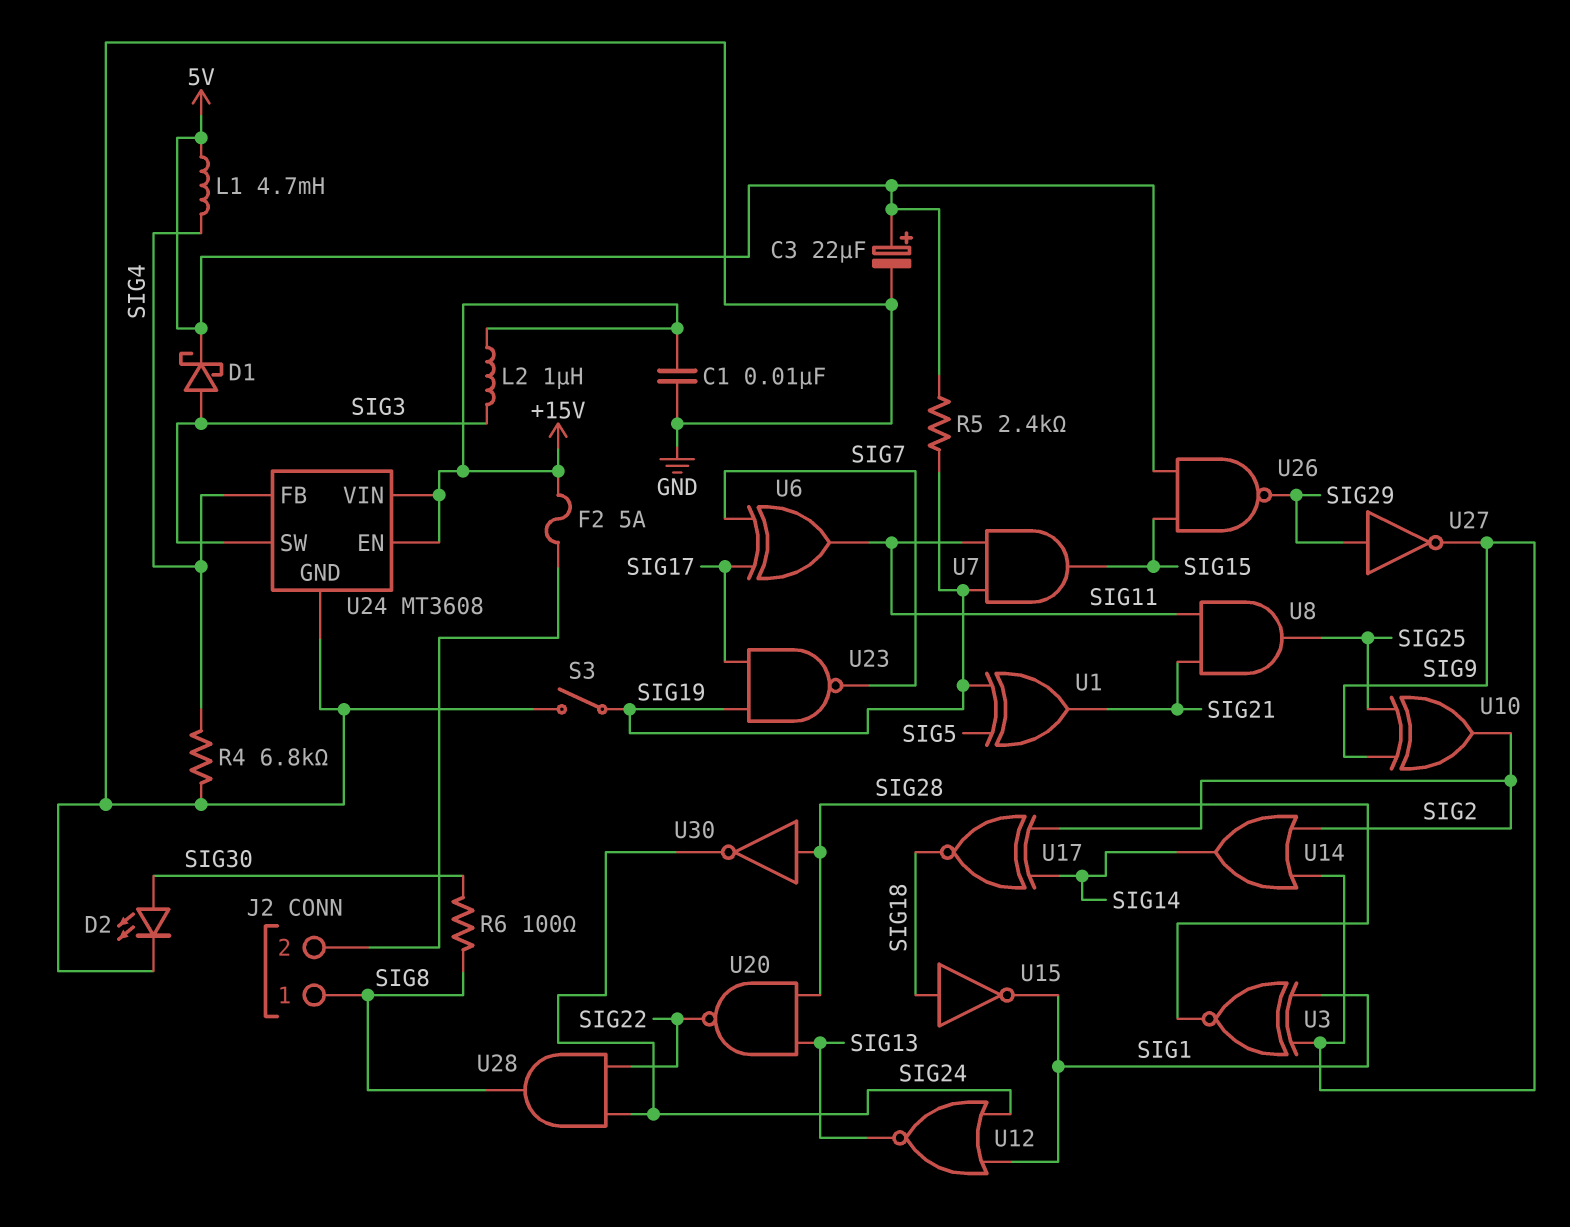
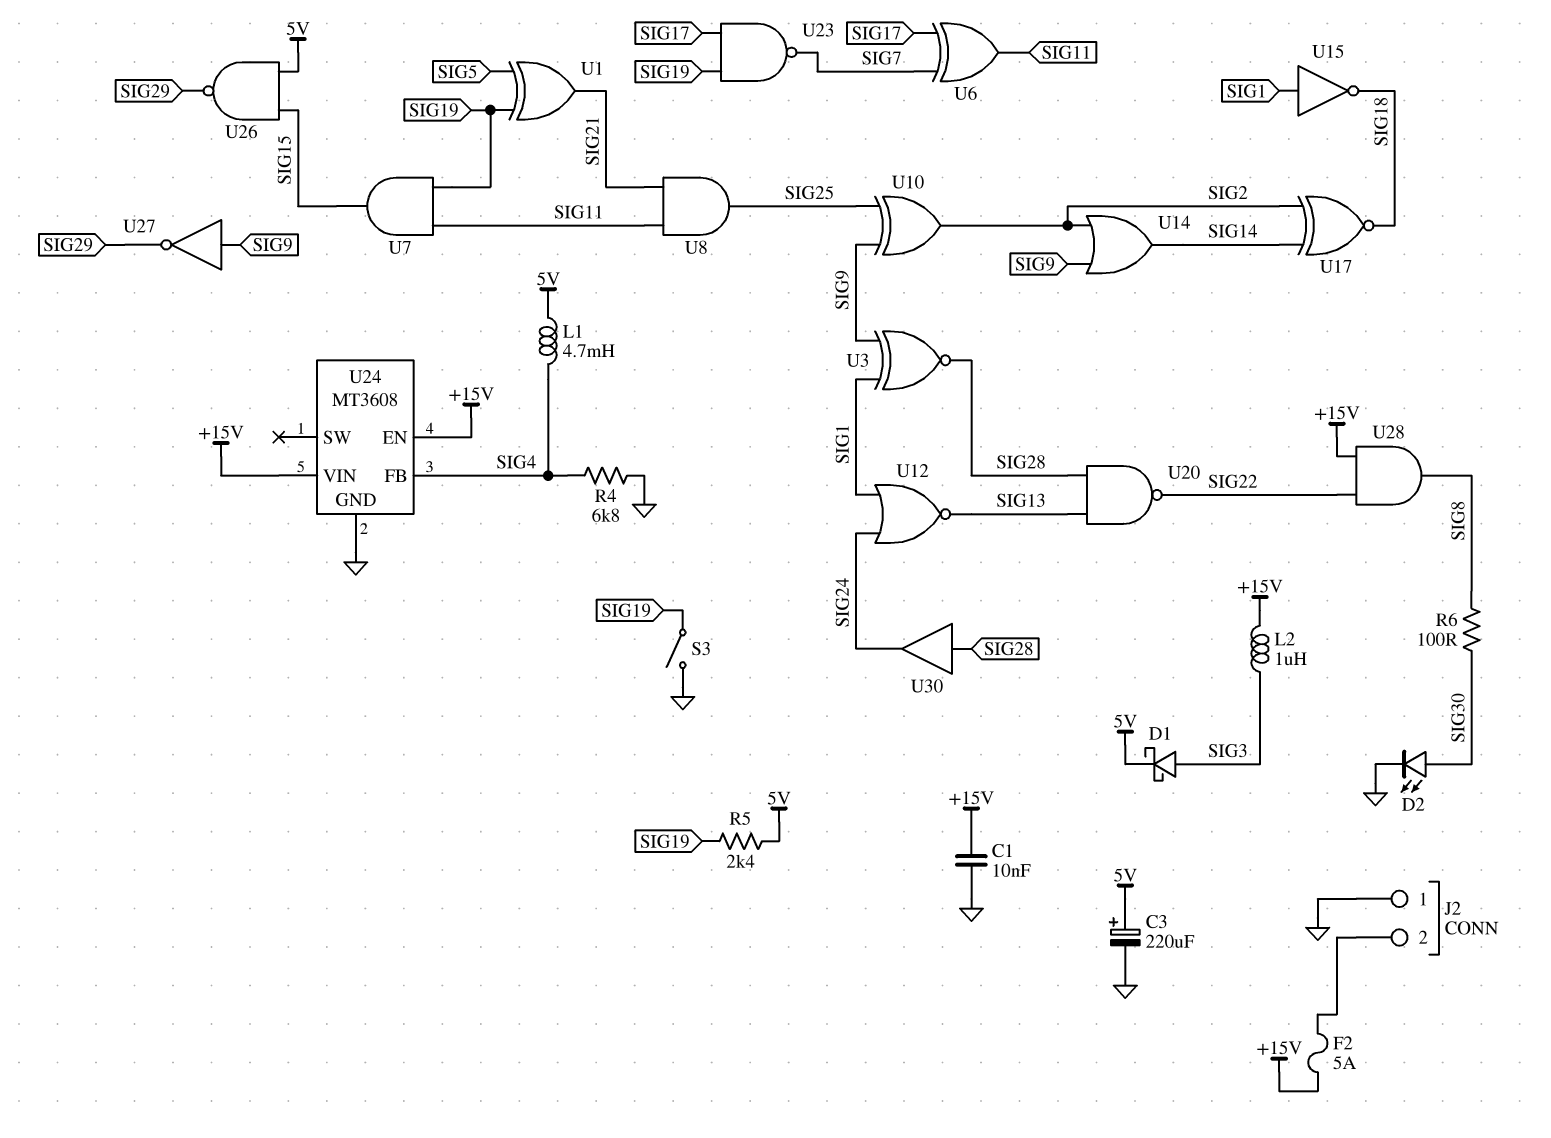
C3: 22uF (plus 5V, minus GND) -> 220uF (plus 5V, minus GND)
J2 pin 1: SIG8 -> GND
U15: NOT (in SIG18, out SIG1) -> NOT (in SIG1, out SIG18)
U24 pin SW: SIG3 -> none
U27: NOT (in SIG29, out SIG9) -> NOT (in SIG9, out SIG29)
U28: AND (in SIG22, in SIG24, out SIG8) -> AND (in +15V, in SIG22, out SIG8)
U30: NOT (in SIG28, out SIG24) -> buffer (in SIG28, out SIG24)

